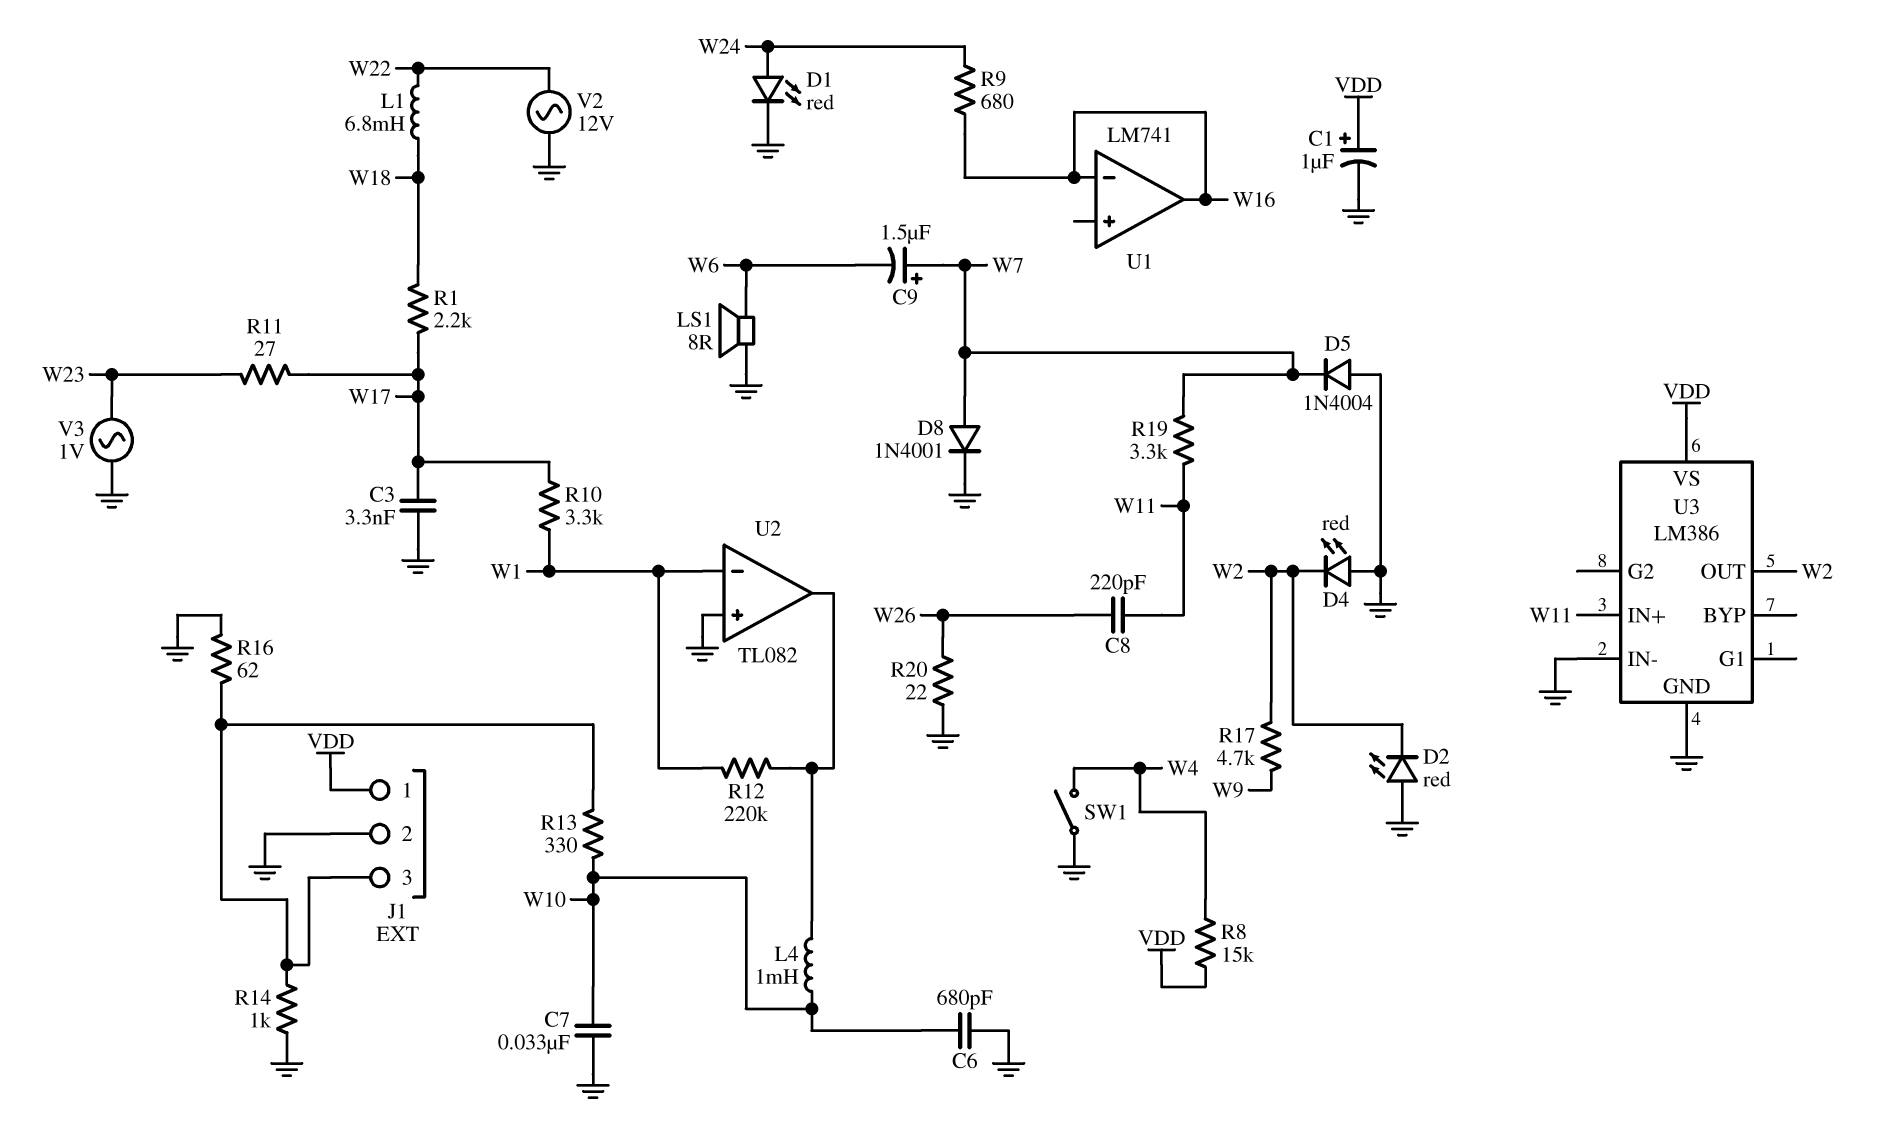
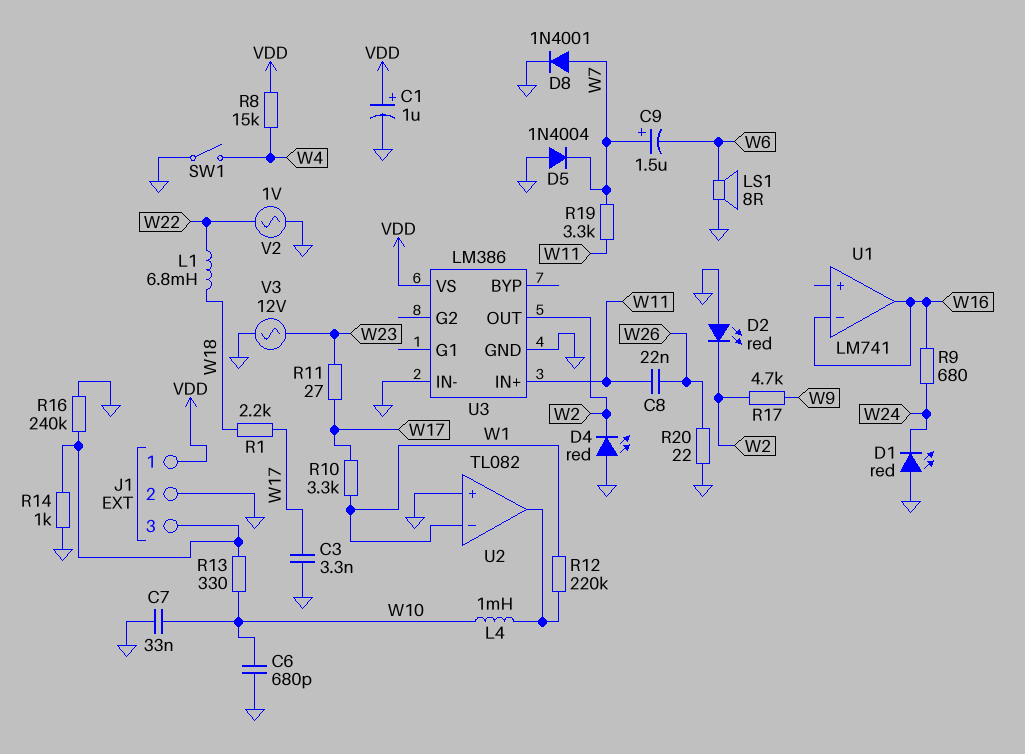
C8: 220pF (W11, W26) -> 22nF (W11, W26)
D1: LED red (A W24, K GND) -> LED red (A GND, K W24)
R16: 62 (GND, J1/3) -> 240k (GND, J1/3)
V2: AC 12V (GND, W22) -> AC 1V (GND, W22)
V3: AC 1V (GND, W23) -> AC 12V (GND, W23)

